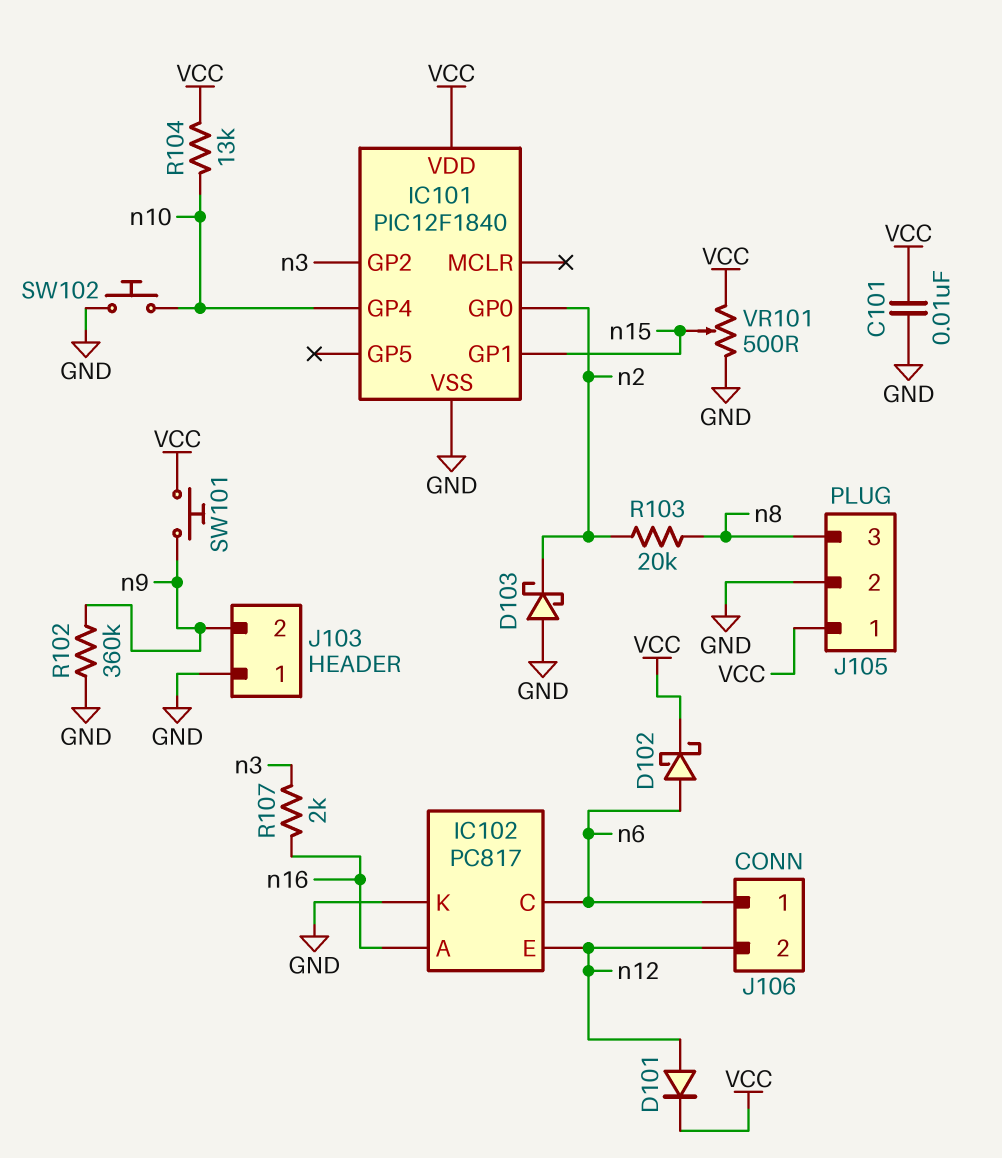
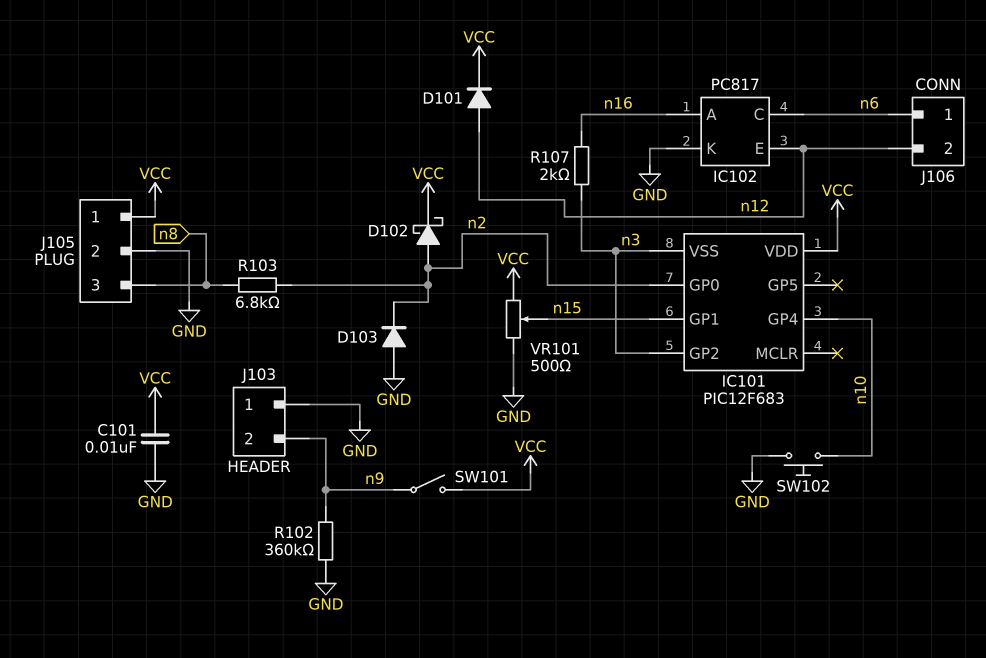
D102: schottky (A n6, K VCC) -> schottky (A n2, K VCC)
D103: schottky (A GND, K n2) -> diode (A GND, K n2)
IC101: PIC12F1840 -> PIC12F683
IC101 pin VSS: GND -> n3
R103: 20k (n2, n8) -> 6.8k (n2, n8)
R104: 13k (VCC, n10) -> none
SW101: button (VCC, n9) -> switch (VCC, n9)

